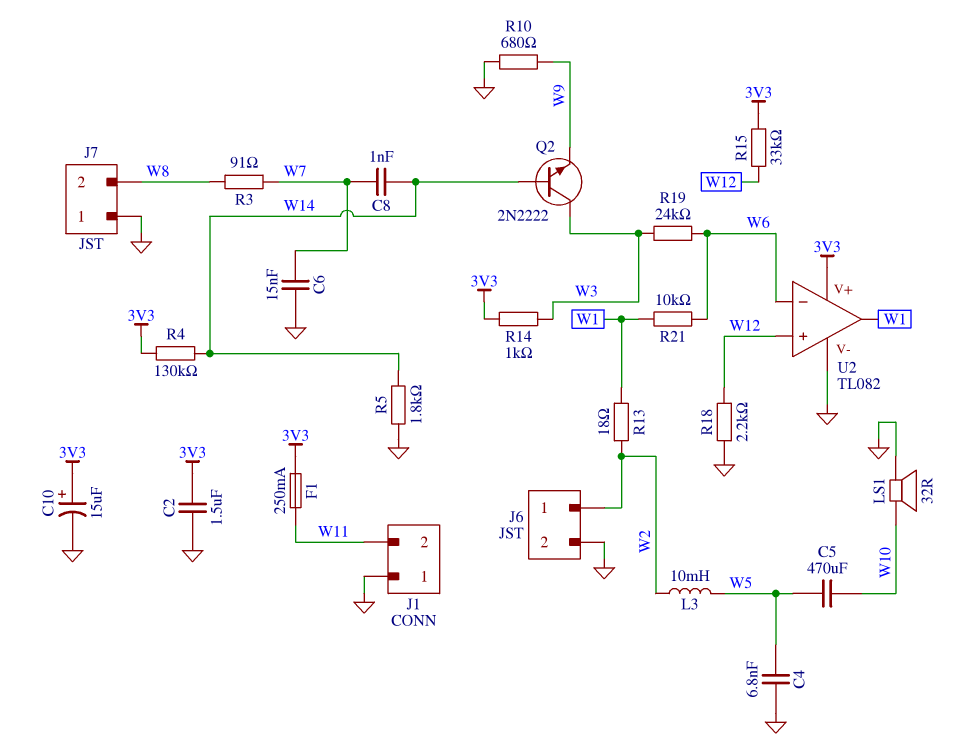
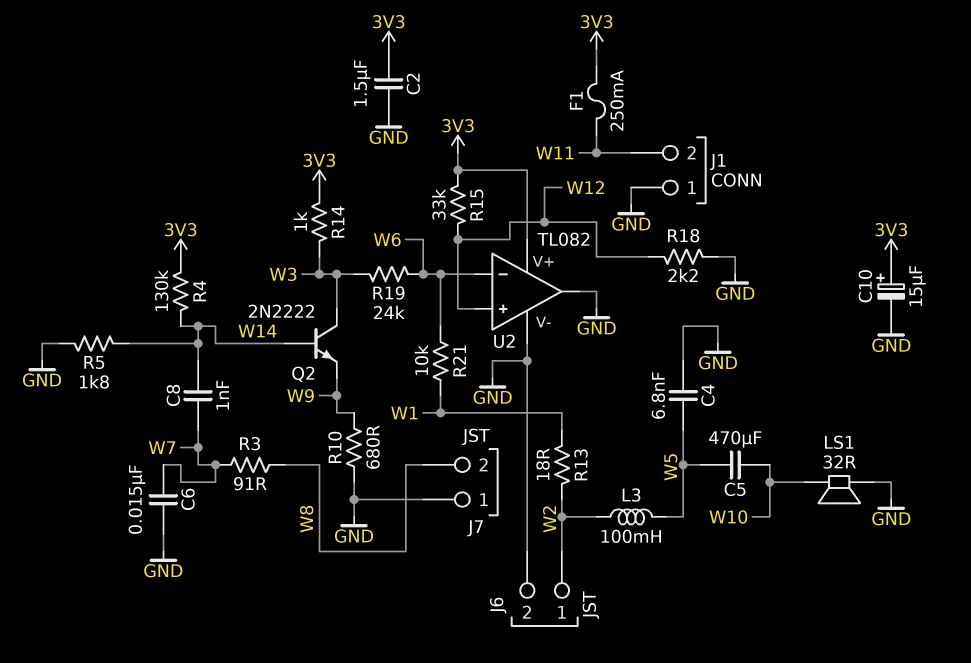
L3: 10mH (W2, W5) -> 100mH (W2, W5)
U2 pin out: W1 -> GND

